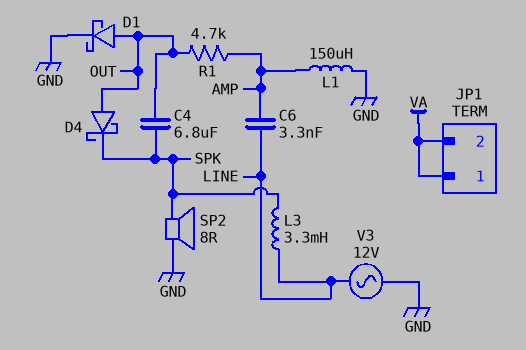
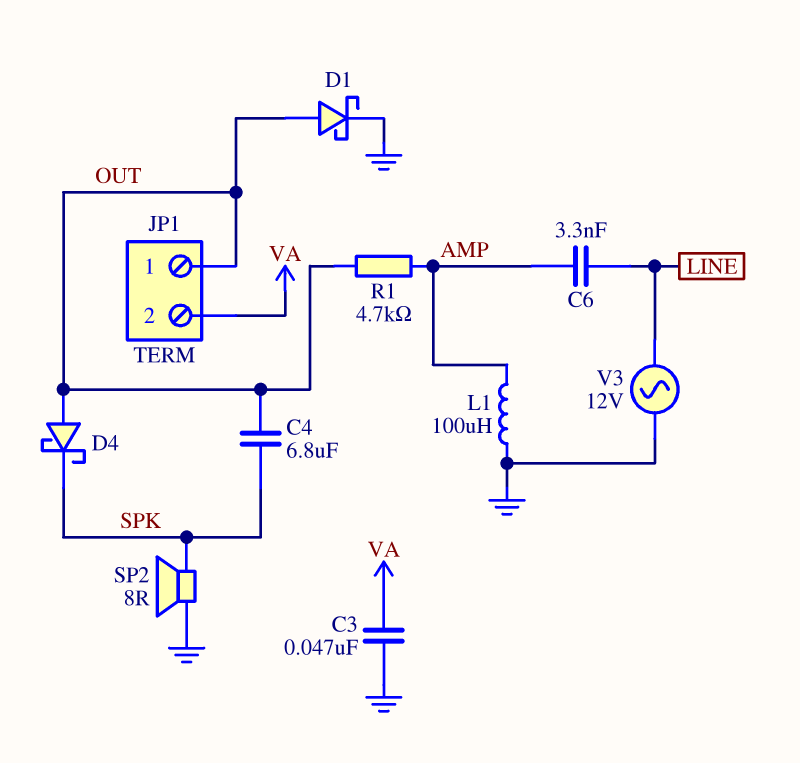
C3: none -> 47nF (GND, VA)
JP1 pin 1: VA -> OUT
L1: 150uH (AMP, GND) -> 100uH (AMP, GND)
L3: 3.3mH (LINE, SPK) -> none

